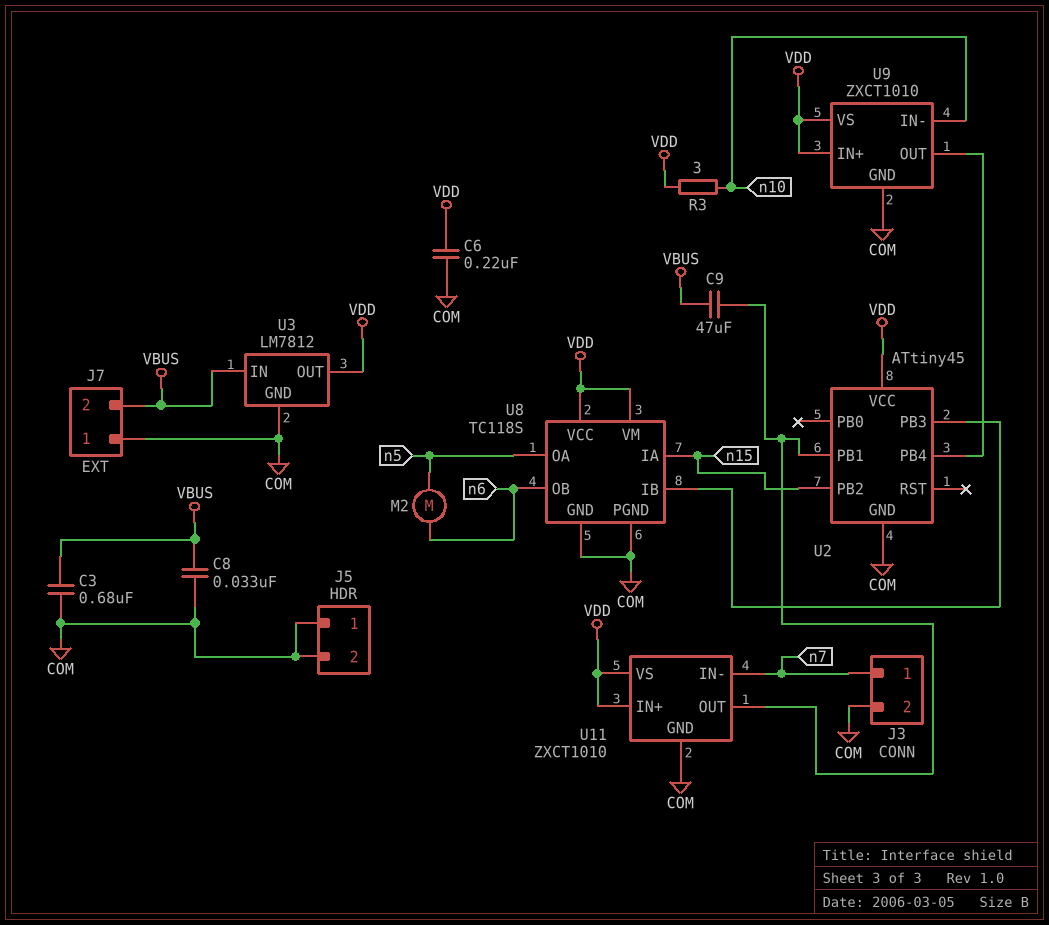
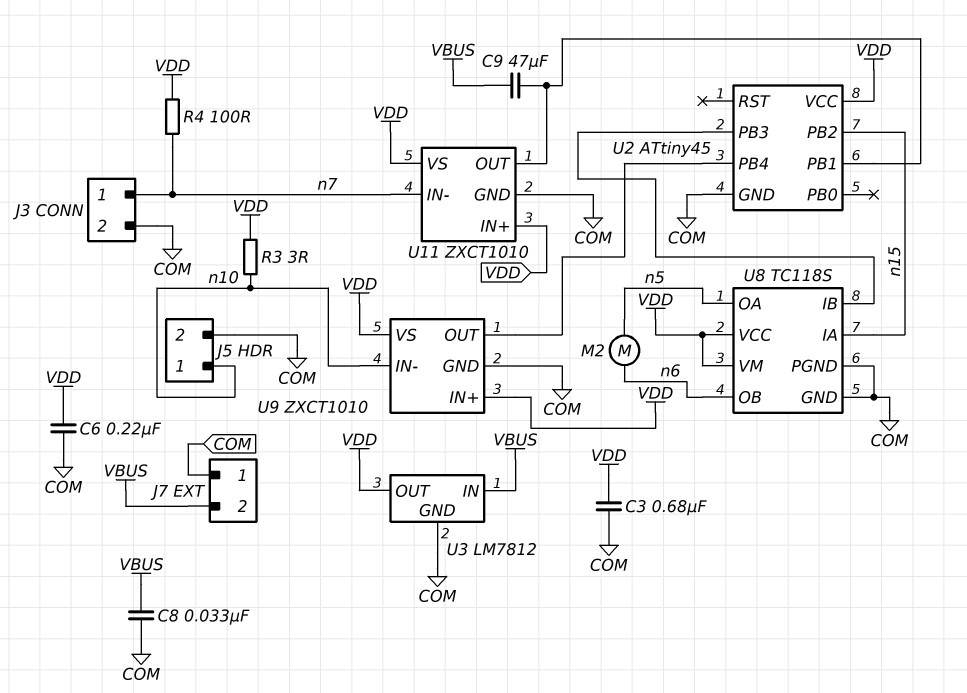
C3: 680nF (COM, VBUS) -> 680nF (COM, VDD)
J5 pin 1: COM -> n10
R4: none -> 100 (VDD, n7)

